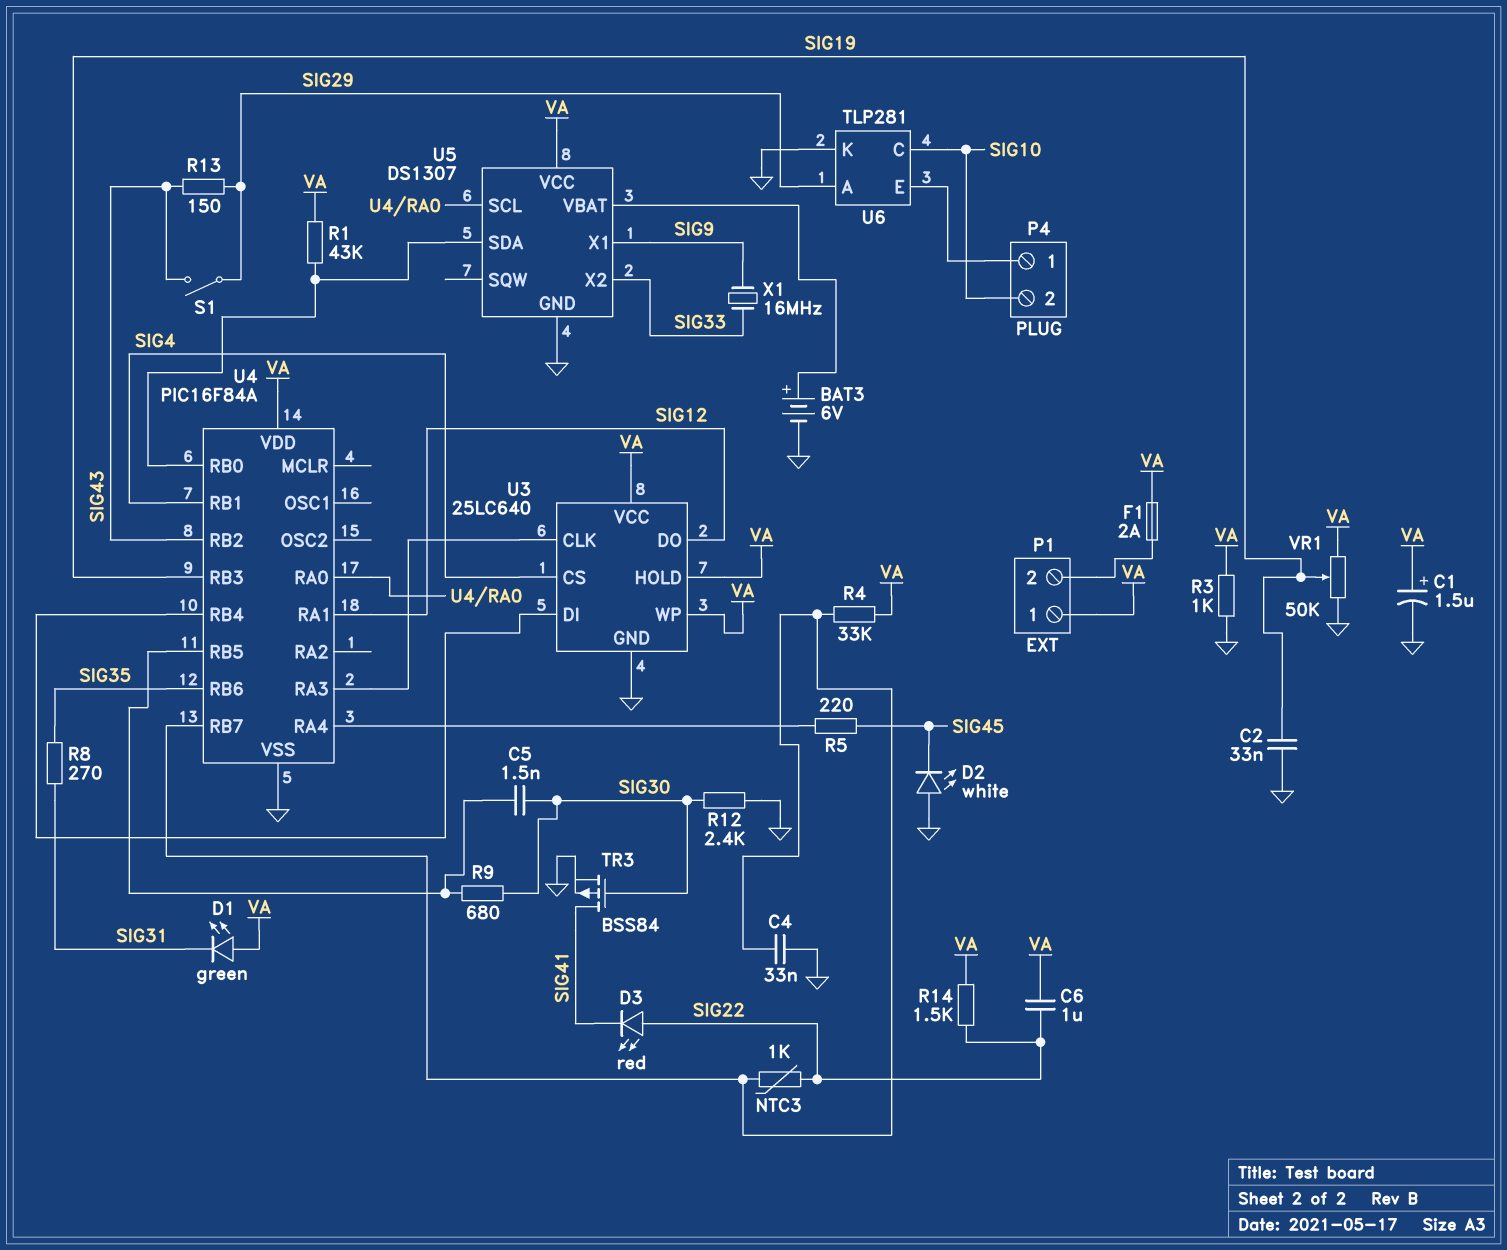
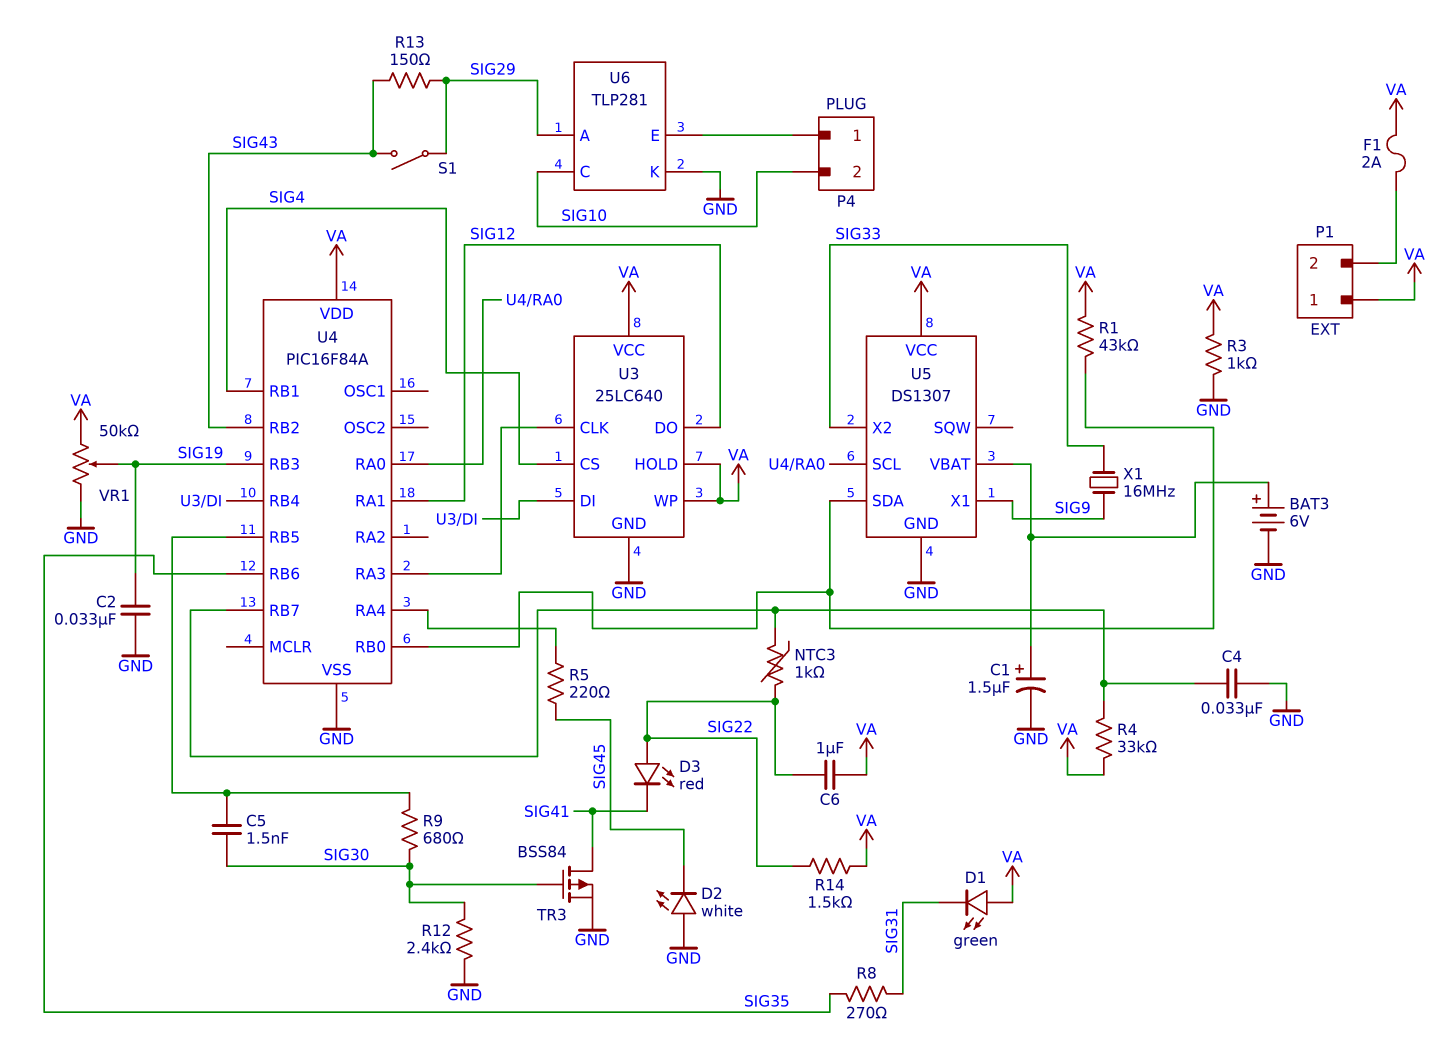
C1: 1.5uF (plus VA, minus GND) -> 1.5uF (plus U5/VBAT, minus GND)

